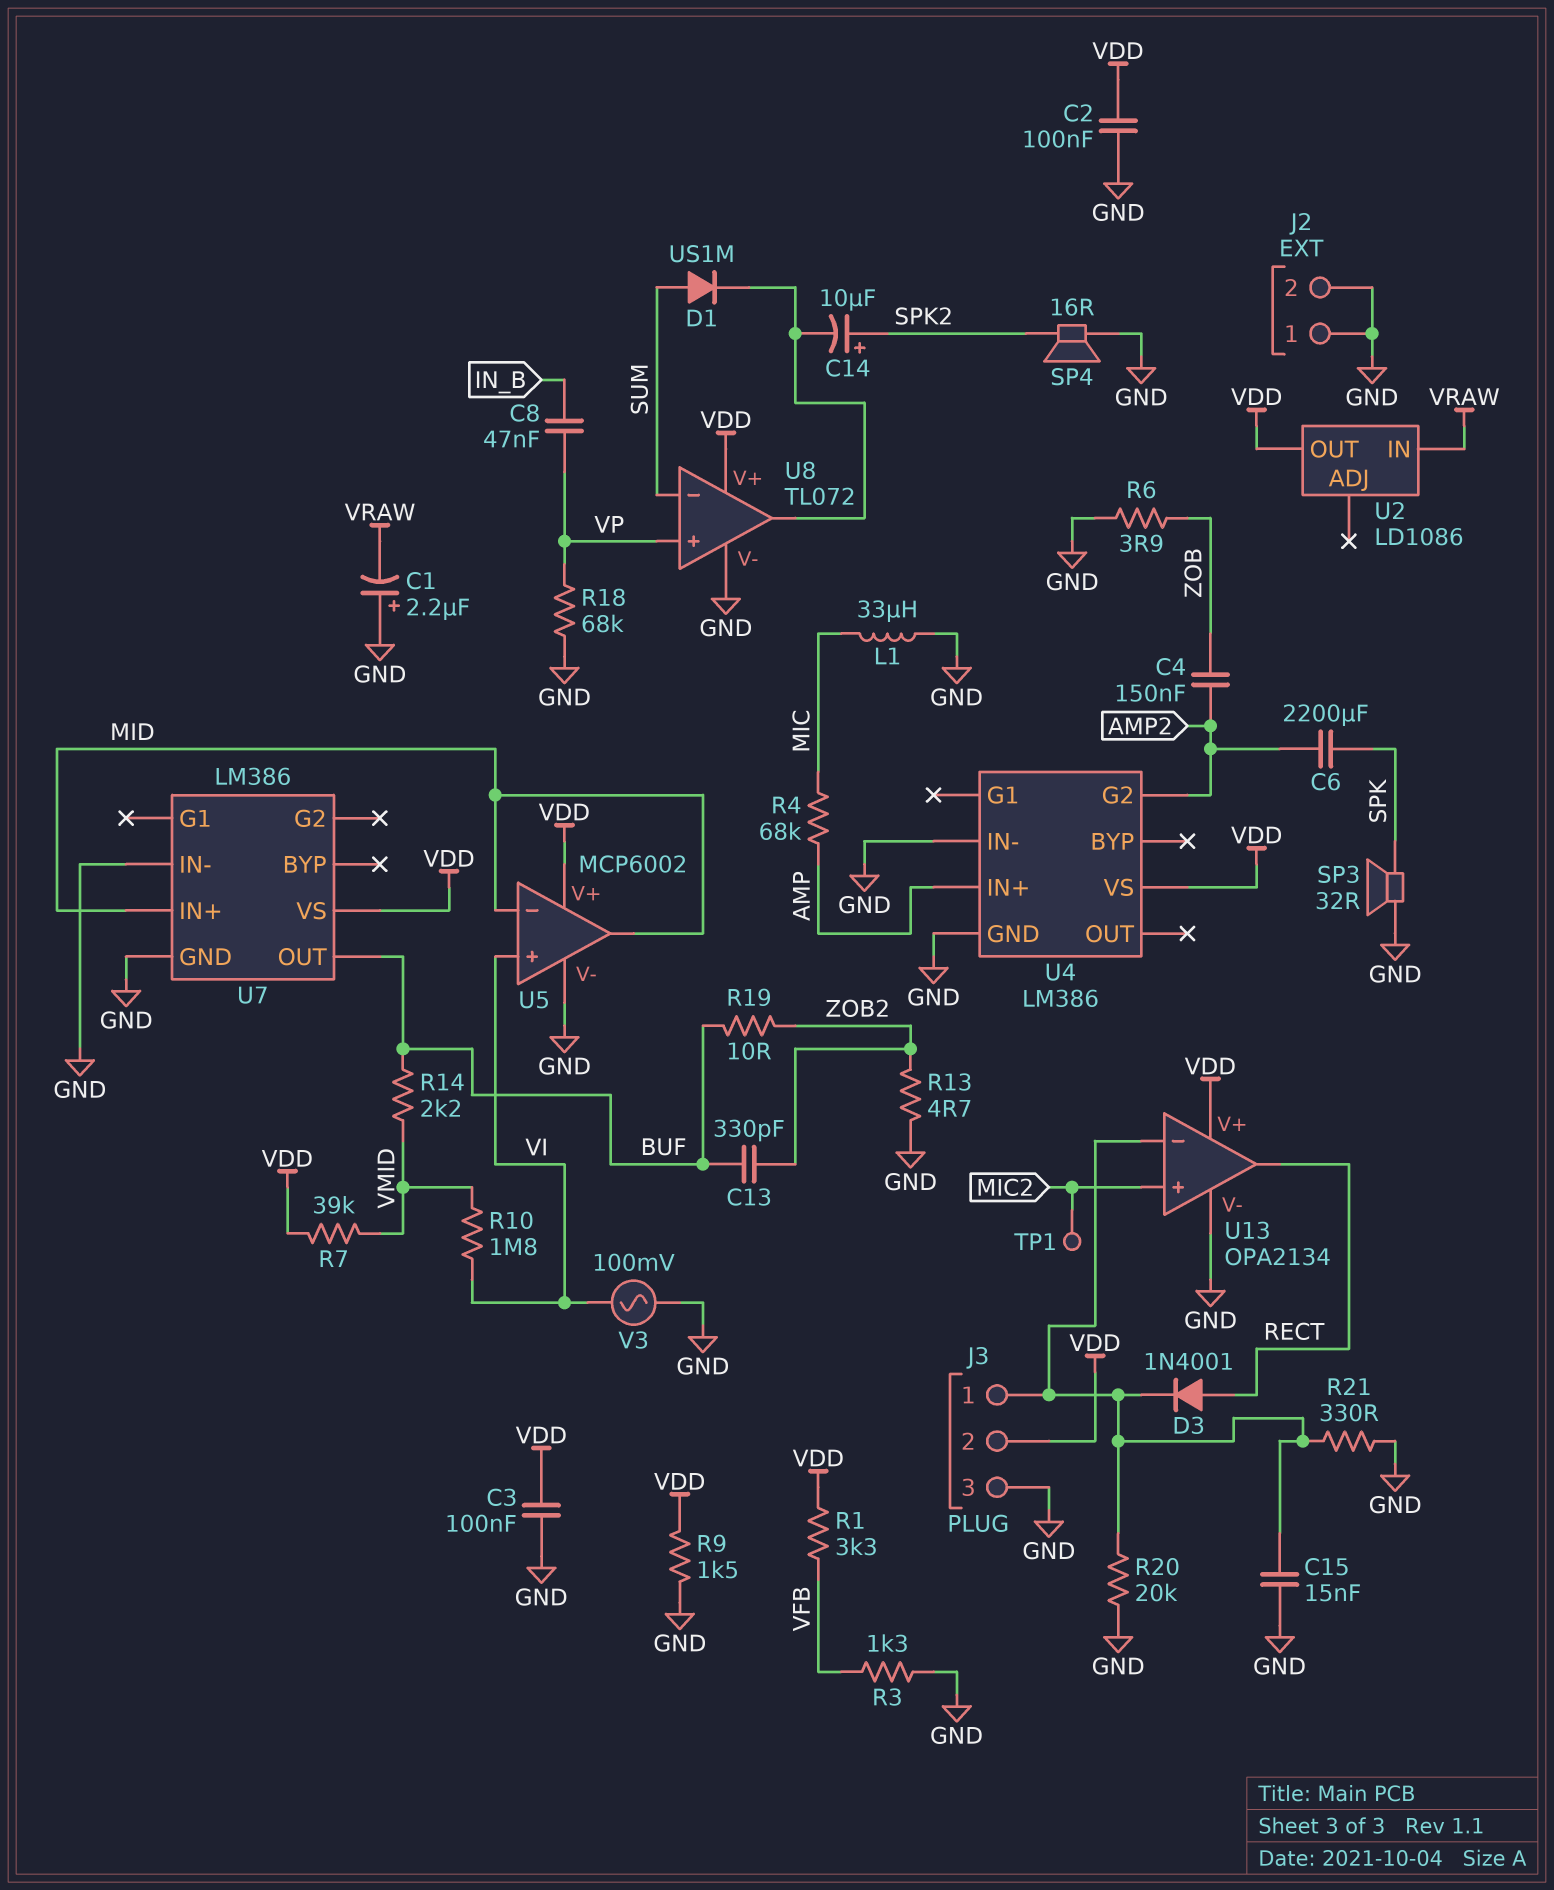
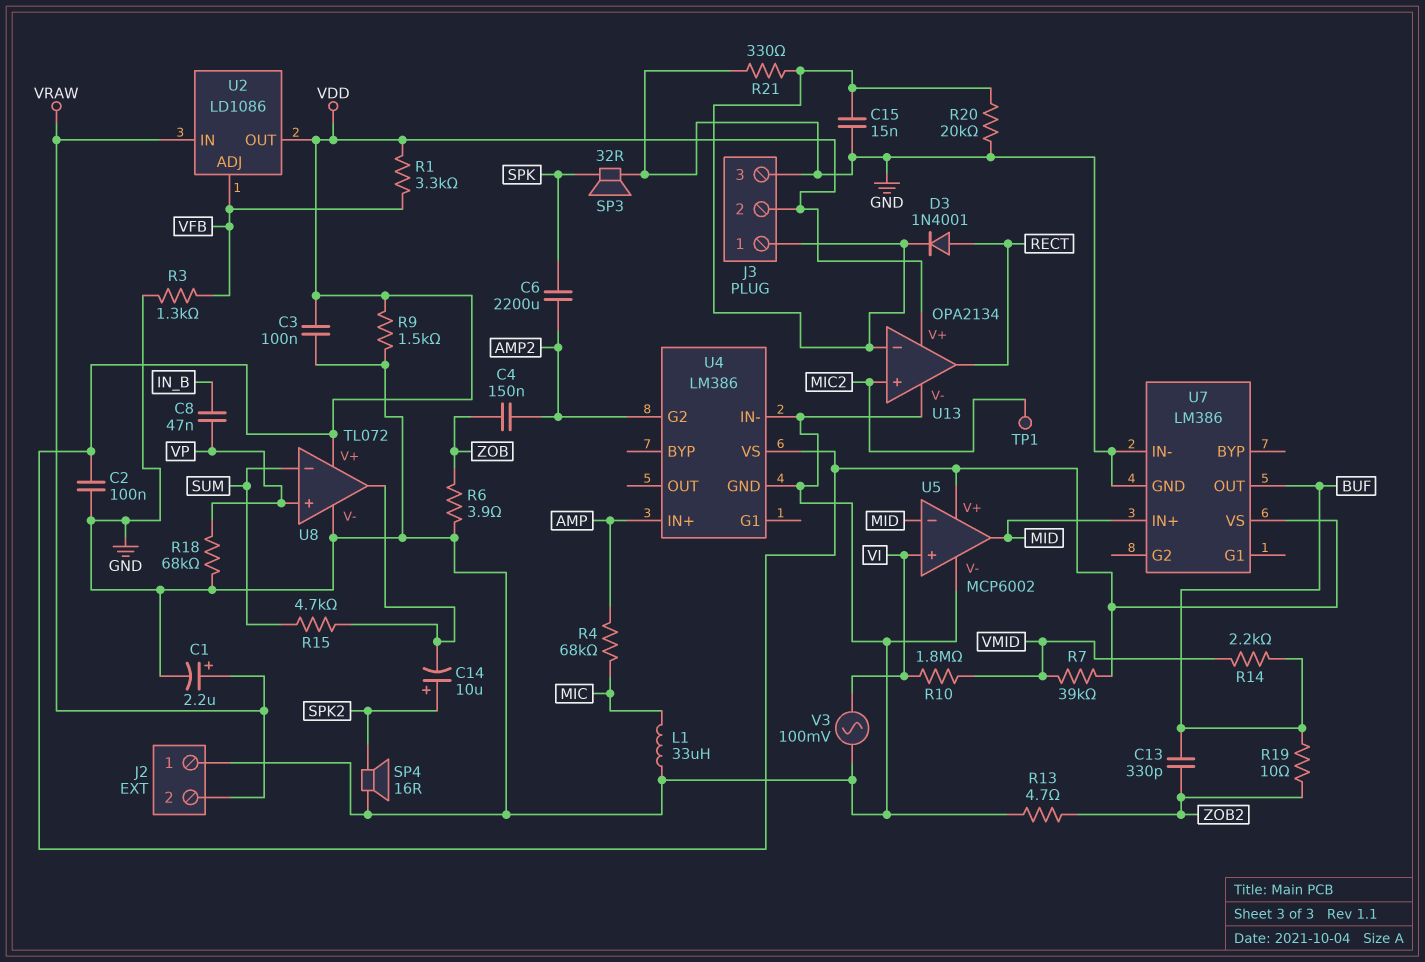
C1: 2.2uF (plus GND, minus VRAW) -> 2.2uF (plus VRAW, minus GND)
D1: diode US1M (A SUM, K U8/out) -> none
J2 pin 2: GND -> VRAW
R15: none -> 4.7k (SUM, U8/out)
U2 pin ADJ: none -> VFB

